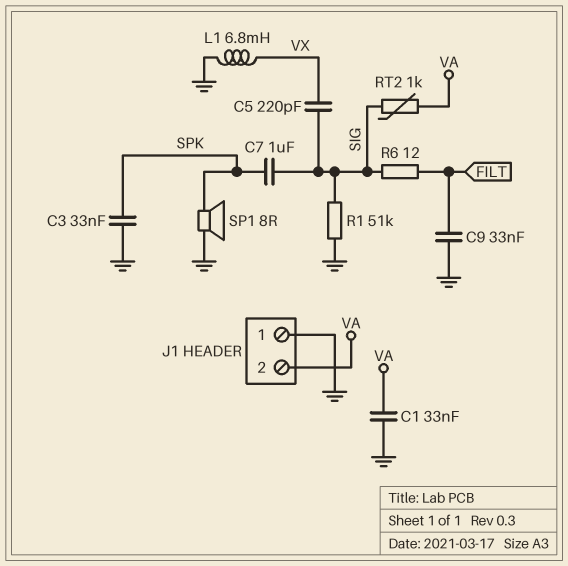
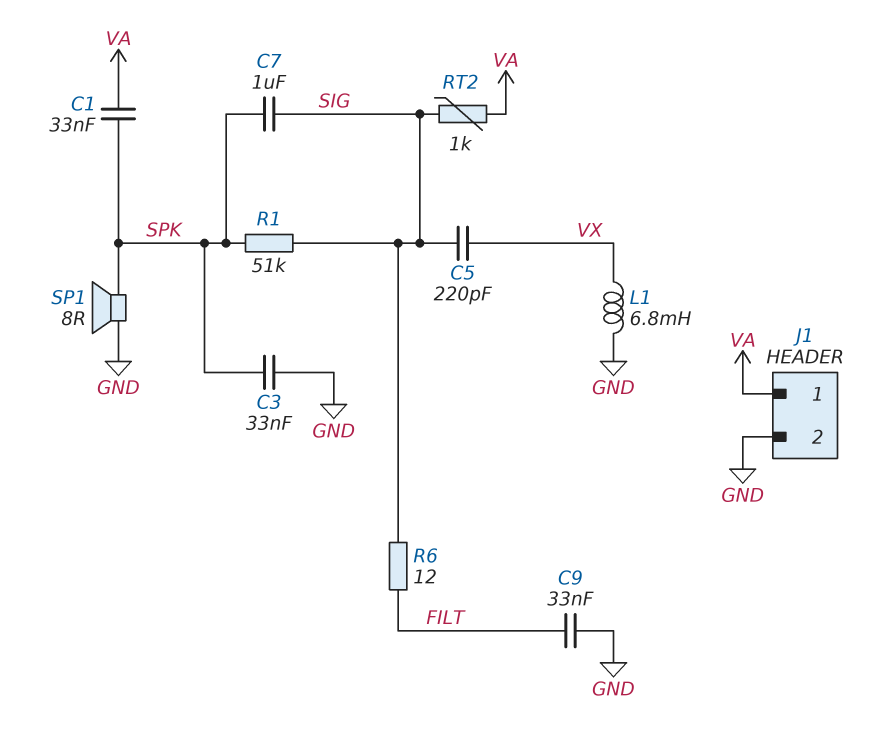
C1: 33nF (GND, VA) -> 33nF (SPK, VA)
J1 pin 1: GND -> VA
J1 pin 2: VA -> GND
R1: 51k (GND, SIG) -> 51k (SIG, SPK)

